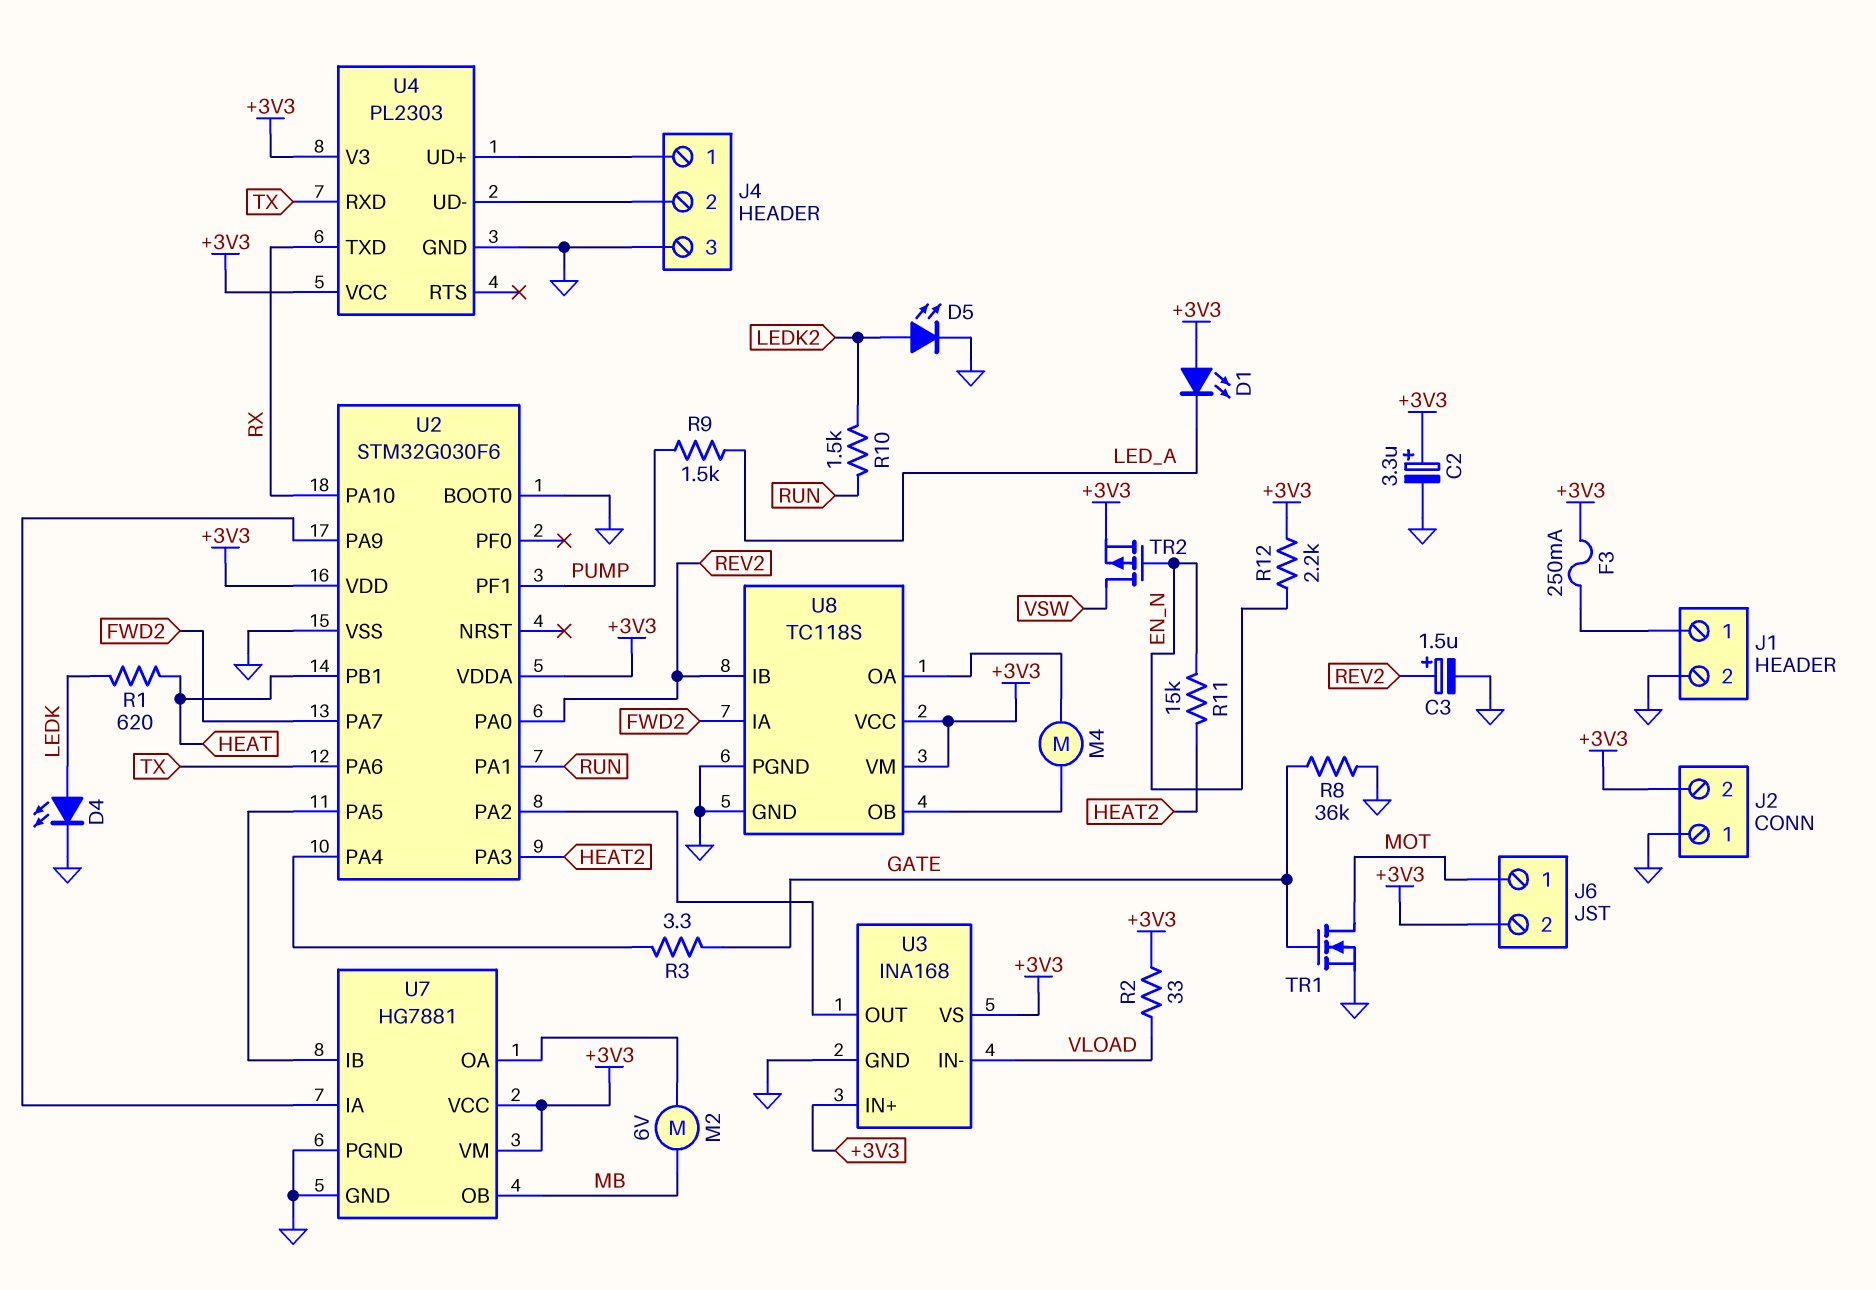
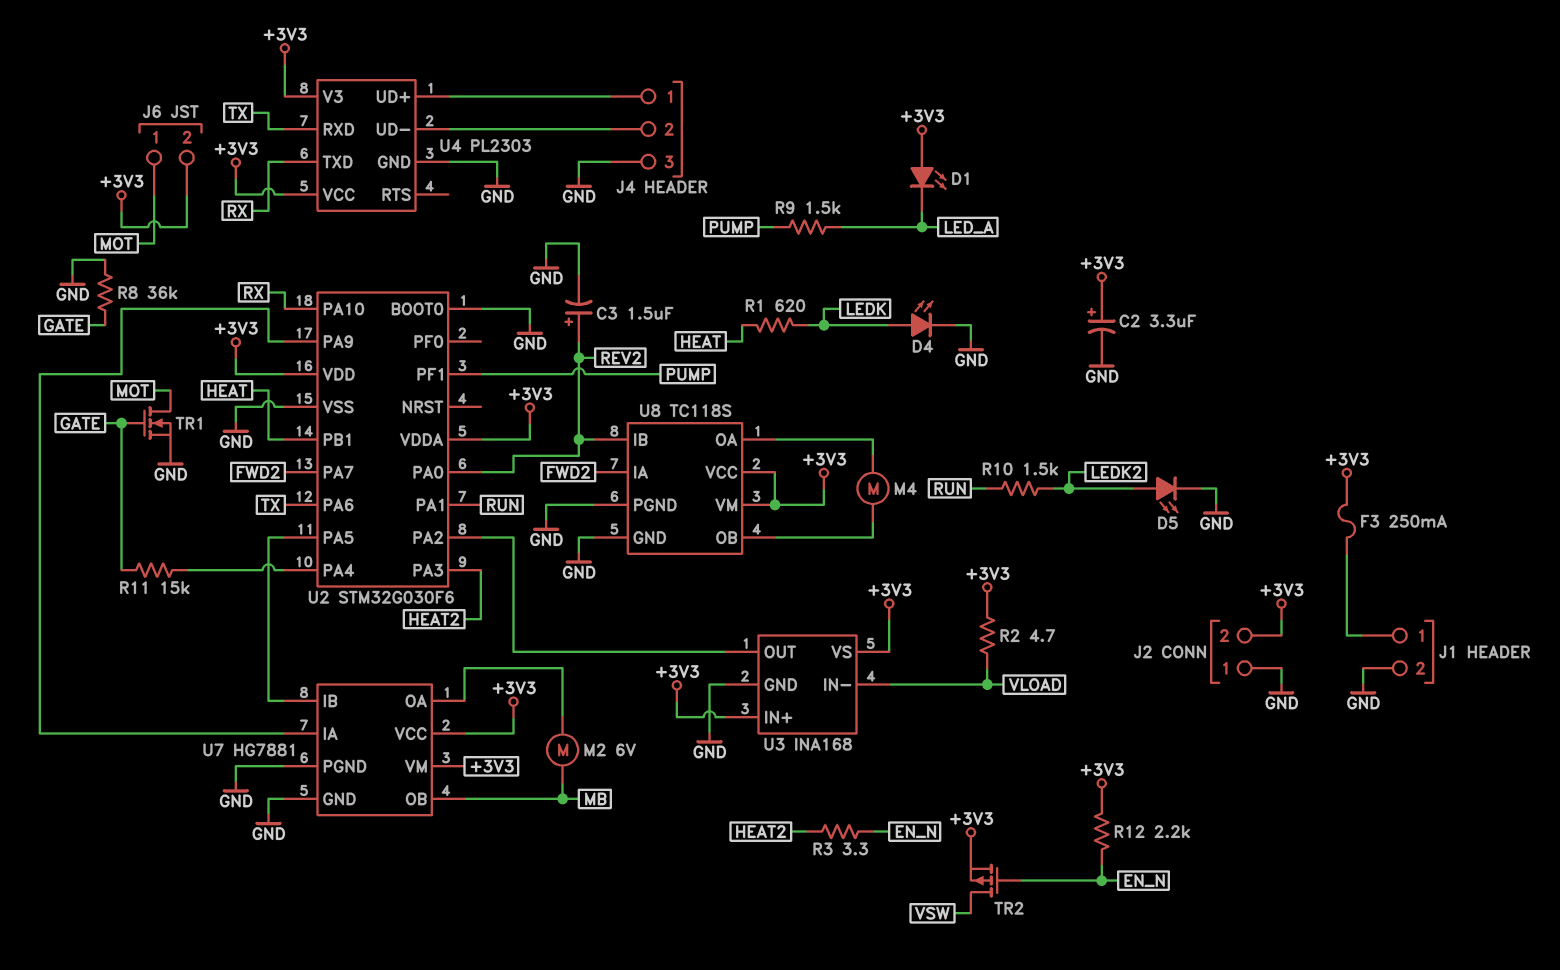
R2: 33 (+3V3, VLOAD) -> 4.7 (+3V3, VLOAD)
R3: 3.3 (GATE, U2/PA4) -> 3.3 (EN_N, HEAT2)
R11: 15k (EN_N, HEAT2) -> 15k (GATE, U2/PA4)

